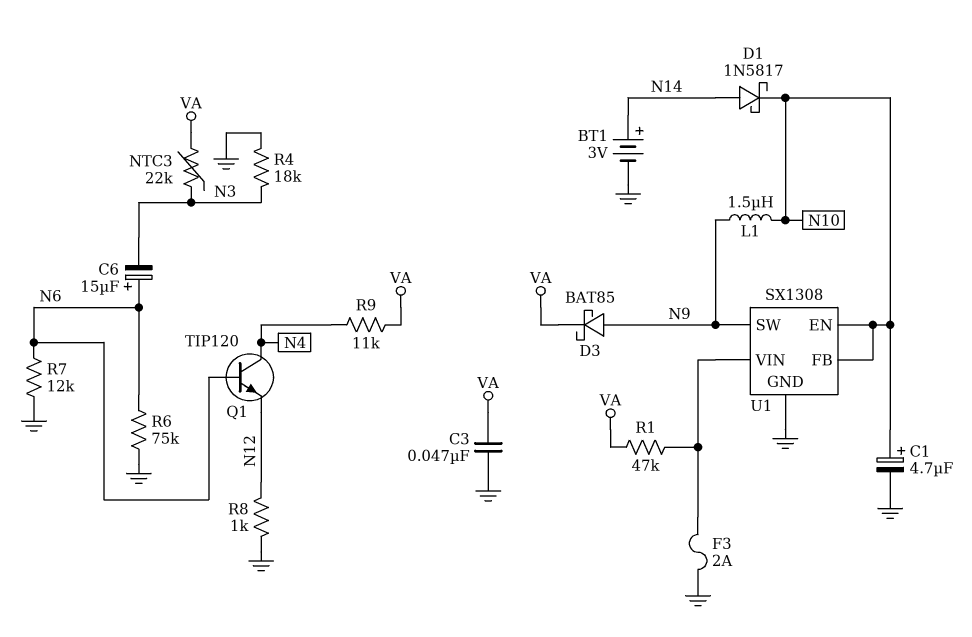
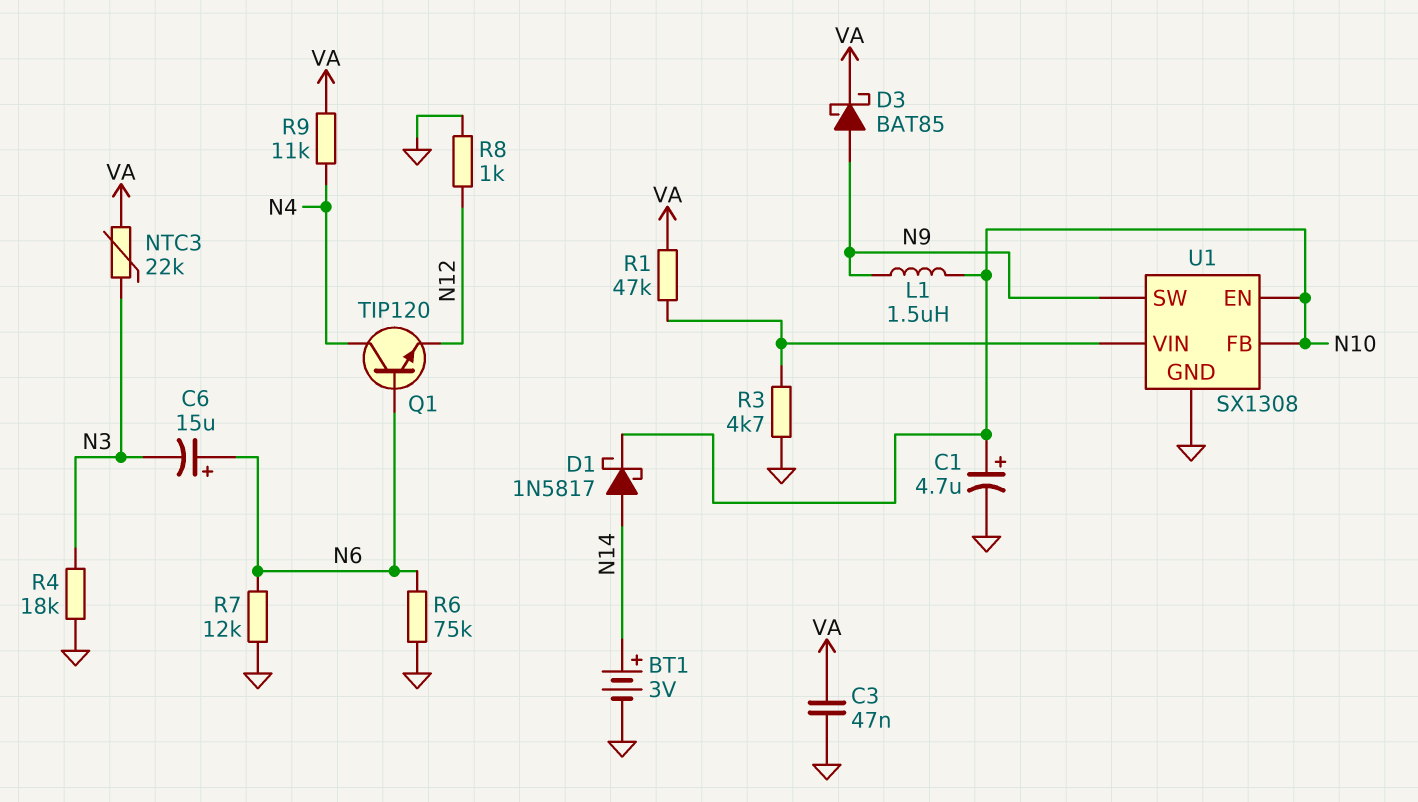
F3: 2A (GND, U1/VIN) -> none
R3: none -> 4.7k (GND, U1/VIN)

